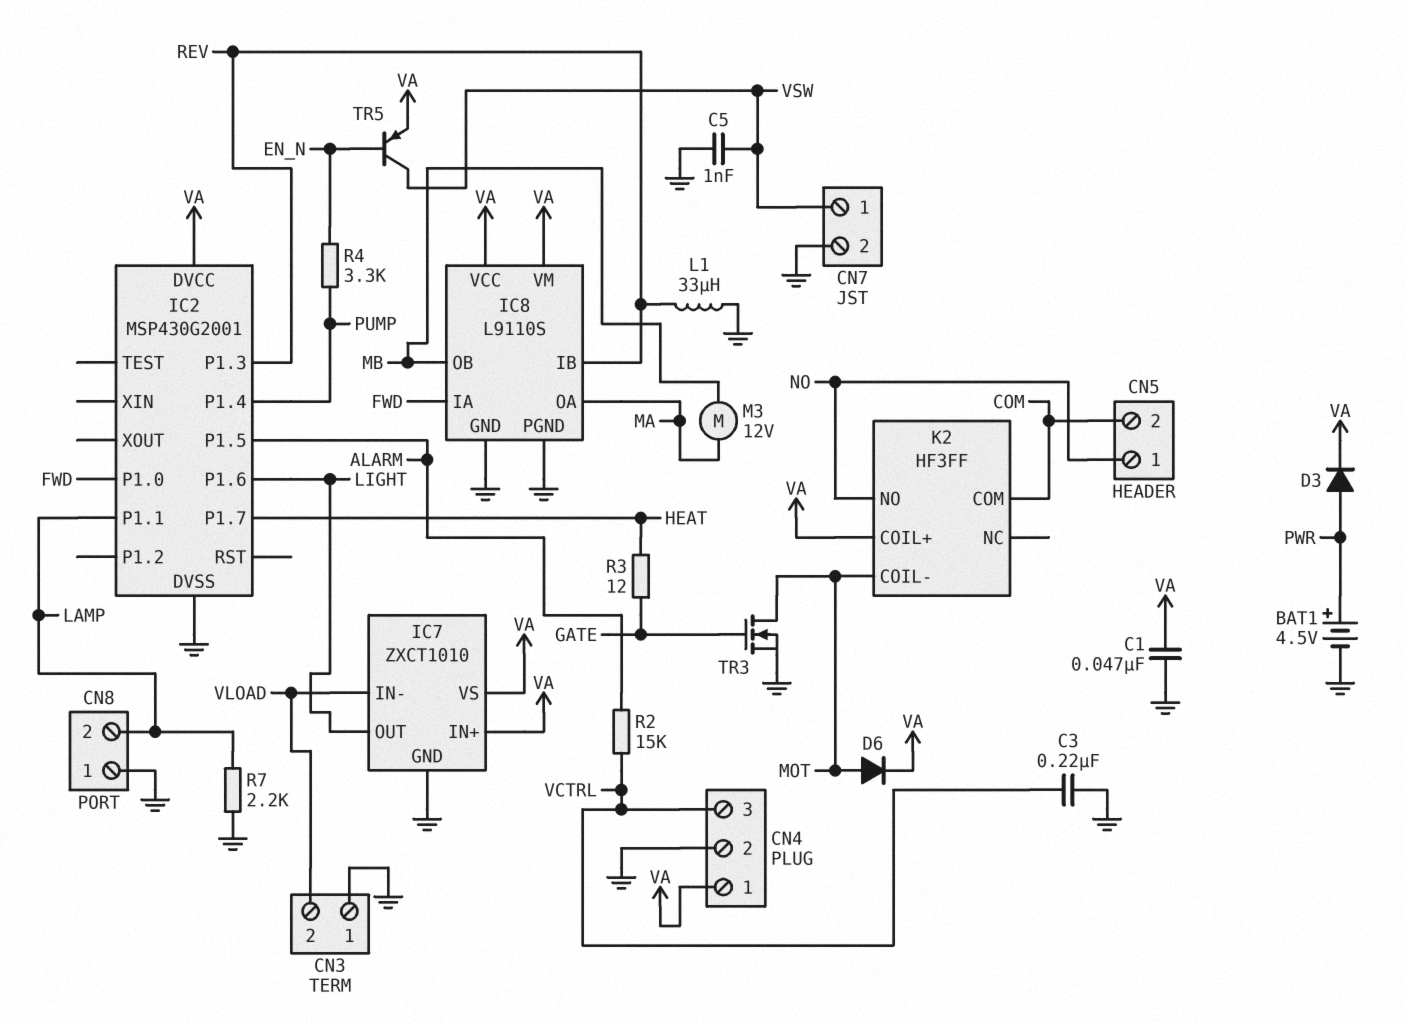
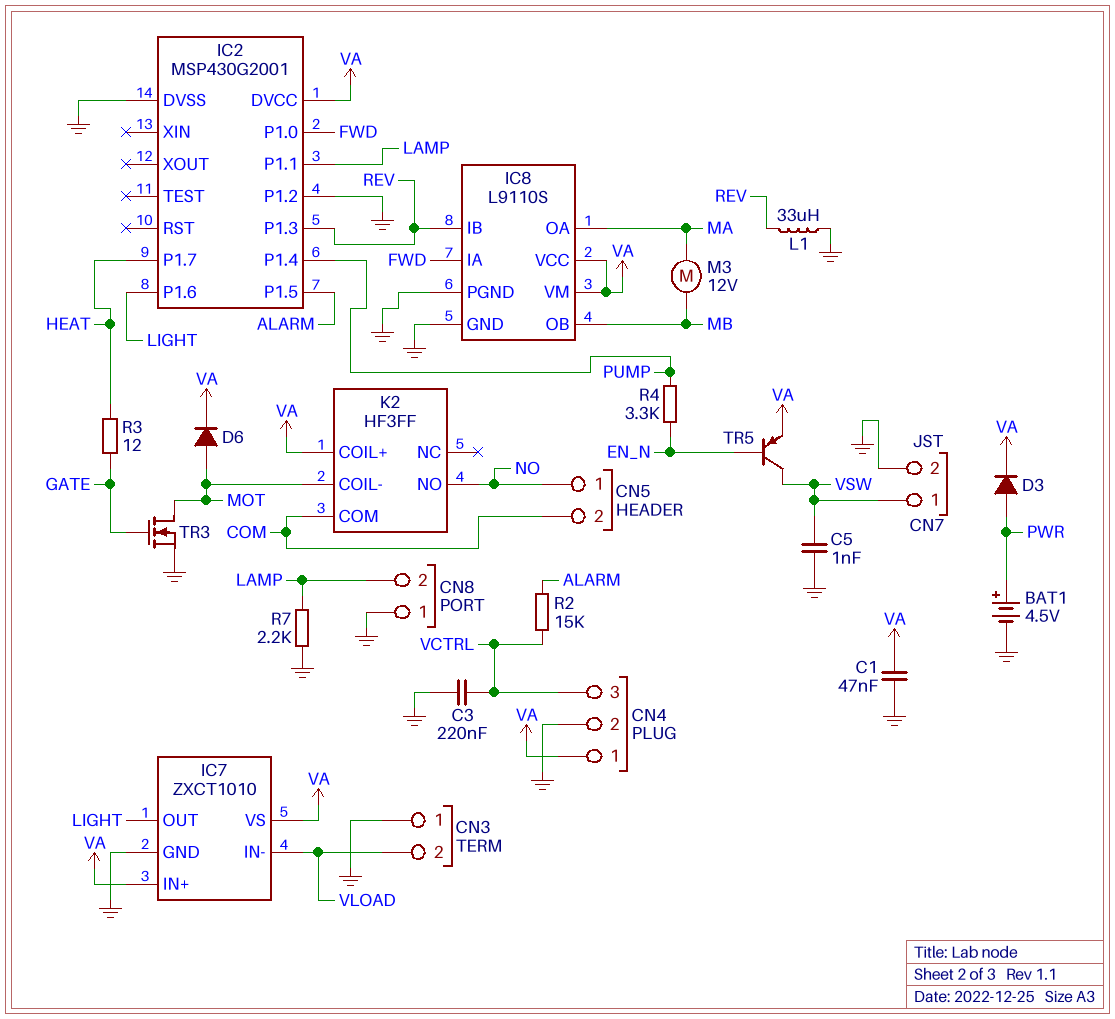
IC2 pin P1.2: none -> GND

